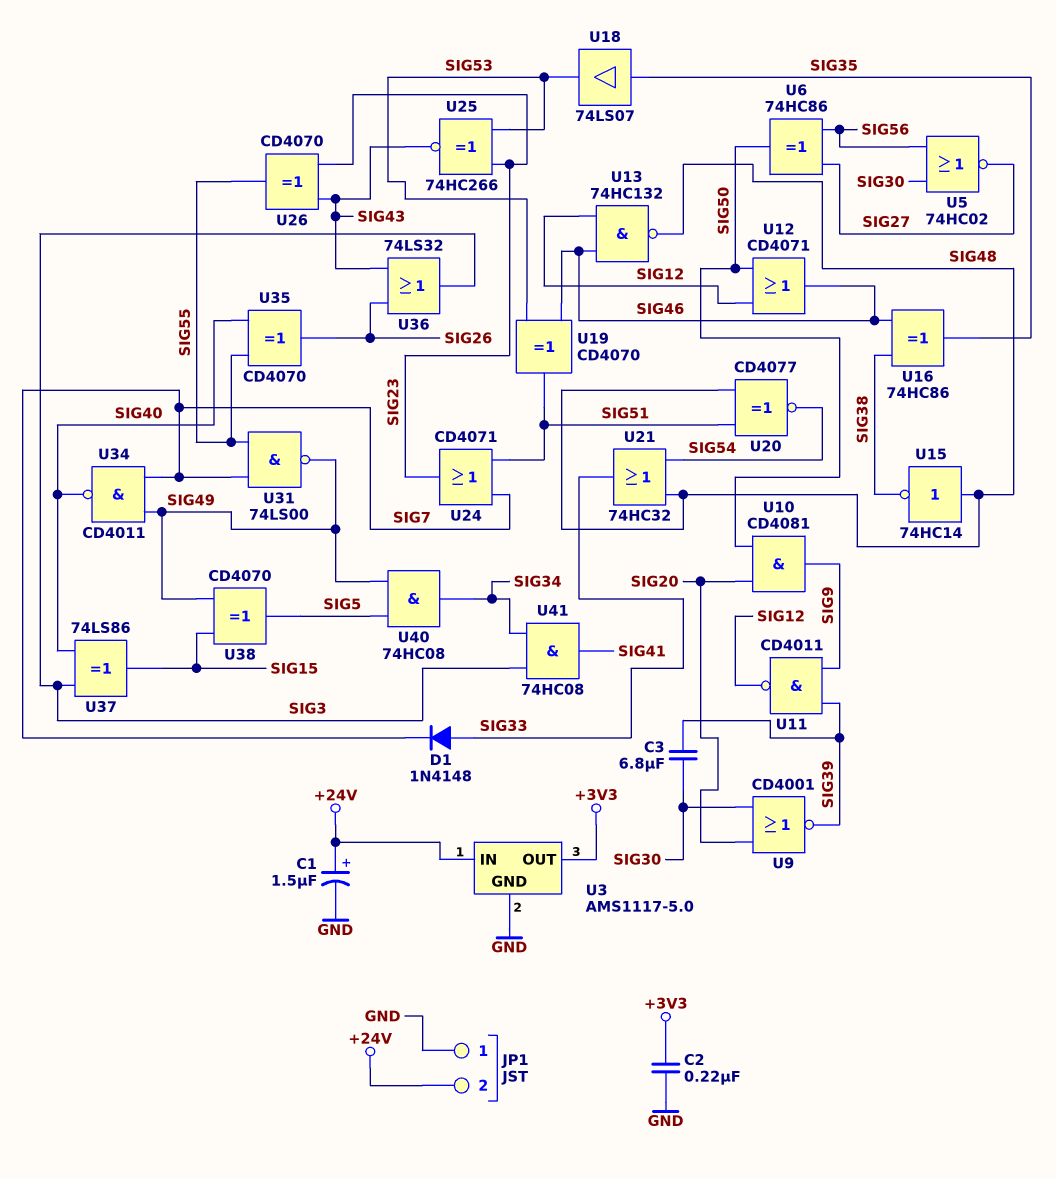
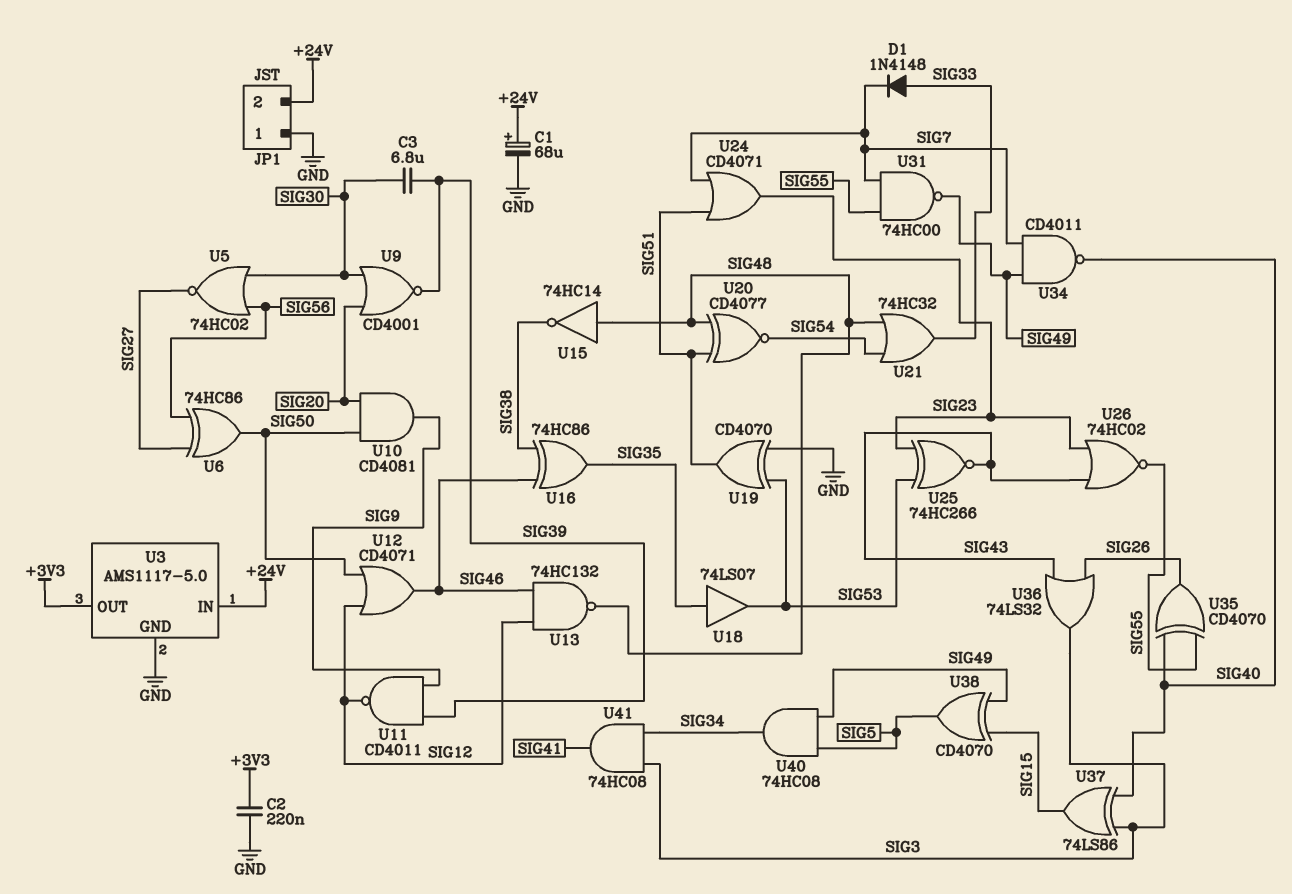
C1: 1.5uF (plus +24V, minus GND) -> 68uF (plus +24V, minus GND)
U19: XOR CD4070 (in SIG46, in SIG53, out SIG51) -> XOR CD4070 (in GND, in SIG53, out SIG51)
U26: XOR CD4070 (in SIG23, in SIG43, out SIG55) -> NOR 74HC02 (in SIG23, in SIG43, out SIG55)
U31: NAND 74LS00 (in SIG7, in SIG55, out SIG49) -> NAND 74HC00 (in SIG7, in SIG55, out SIG49)

